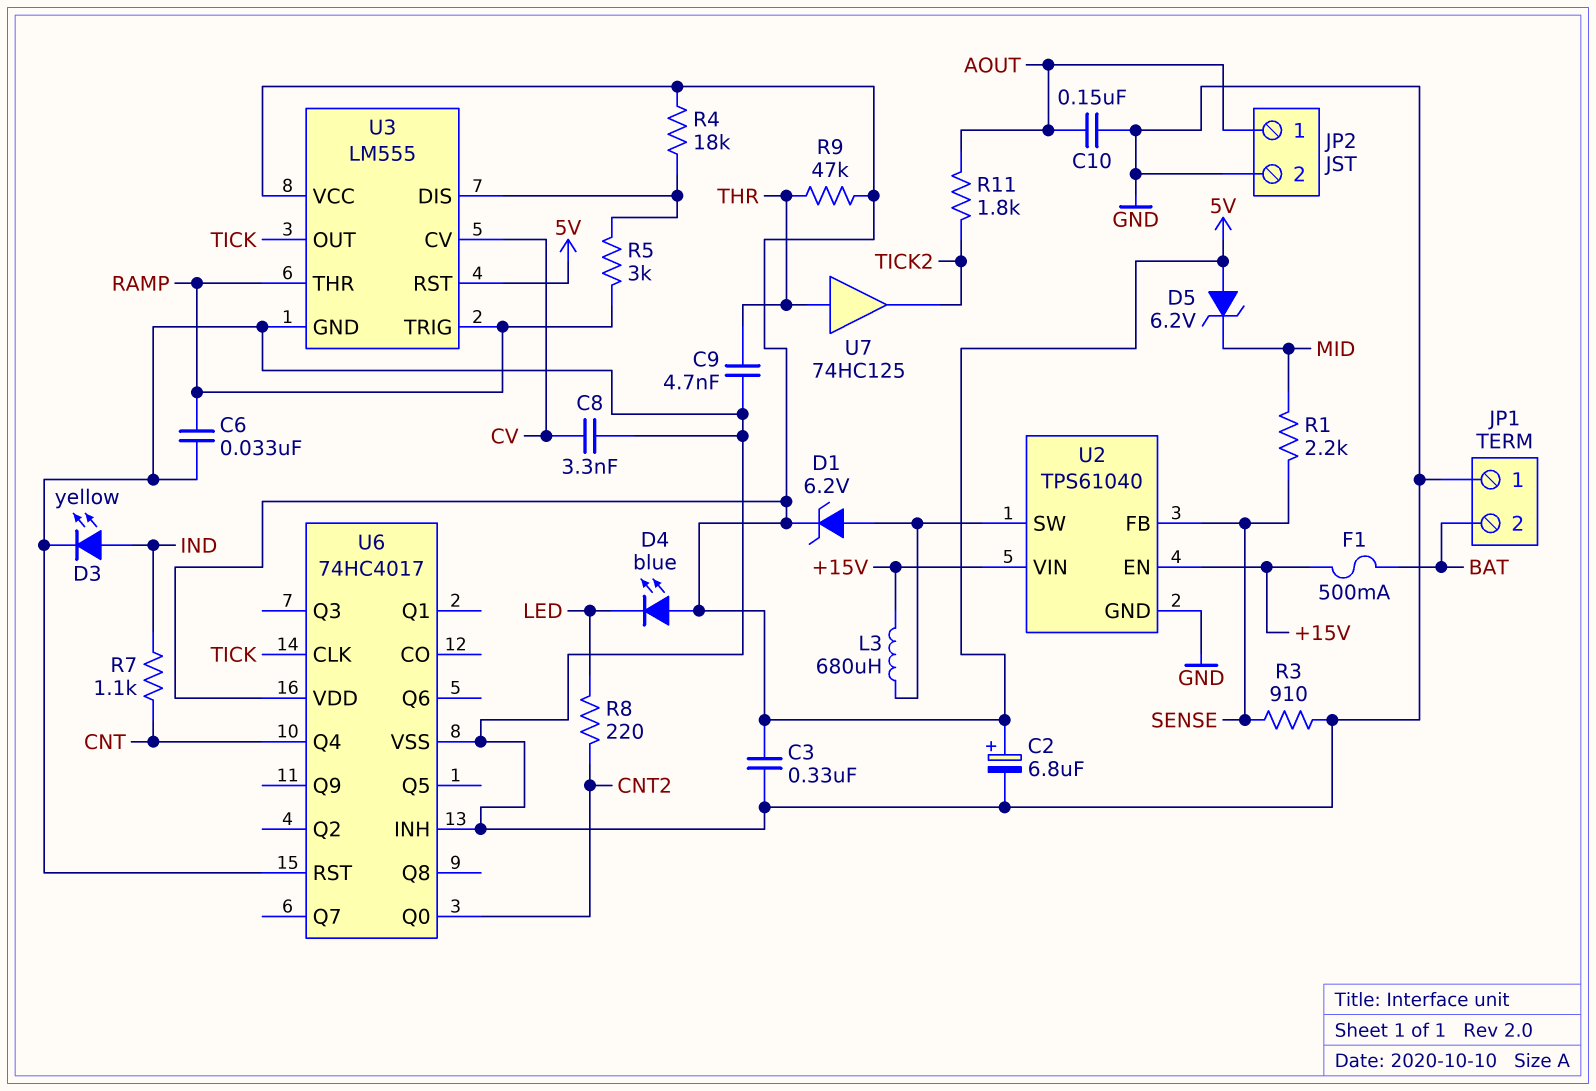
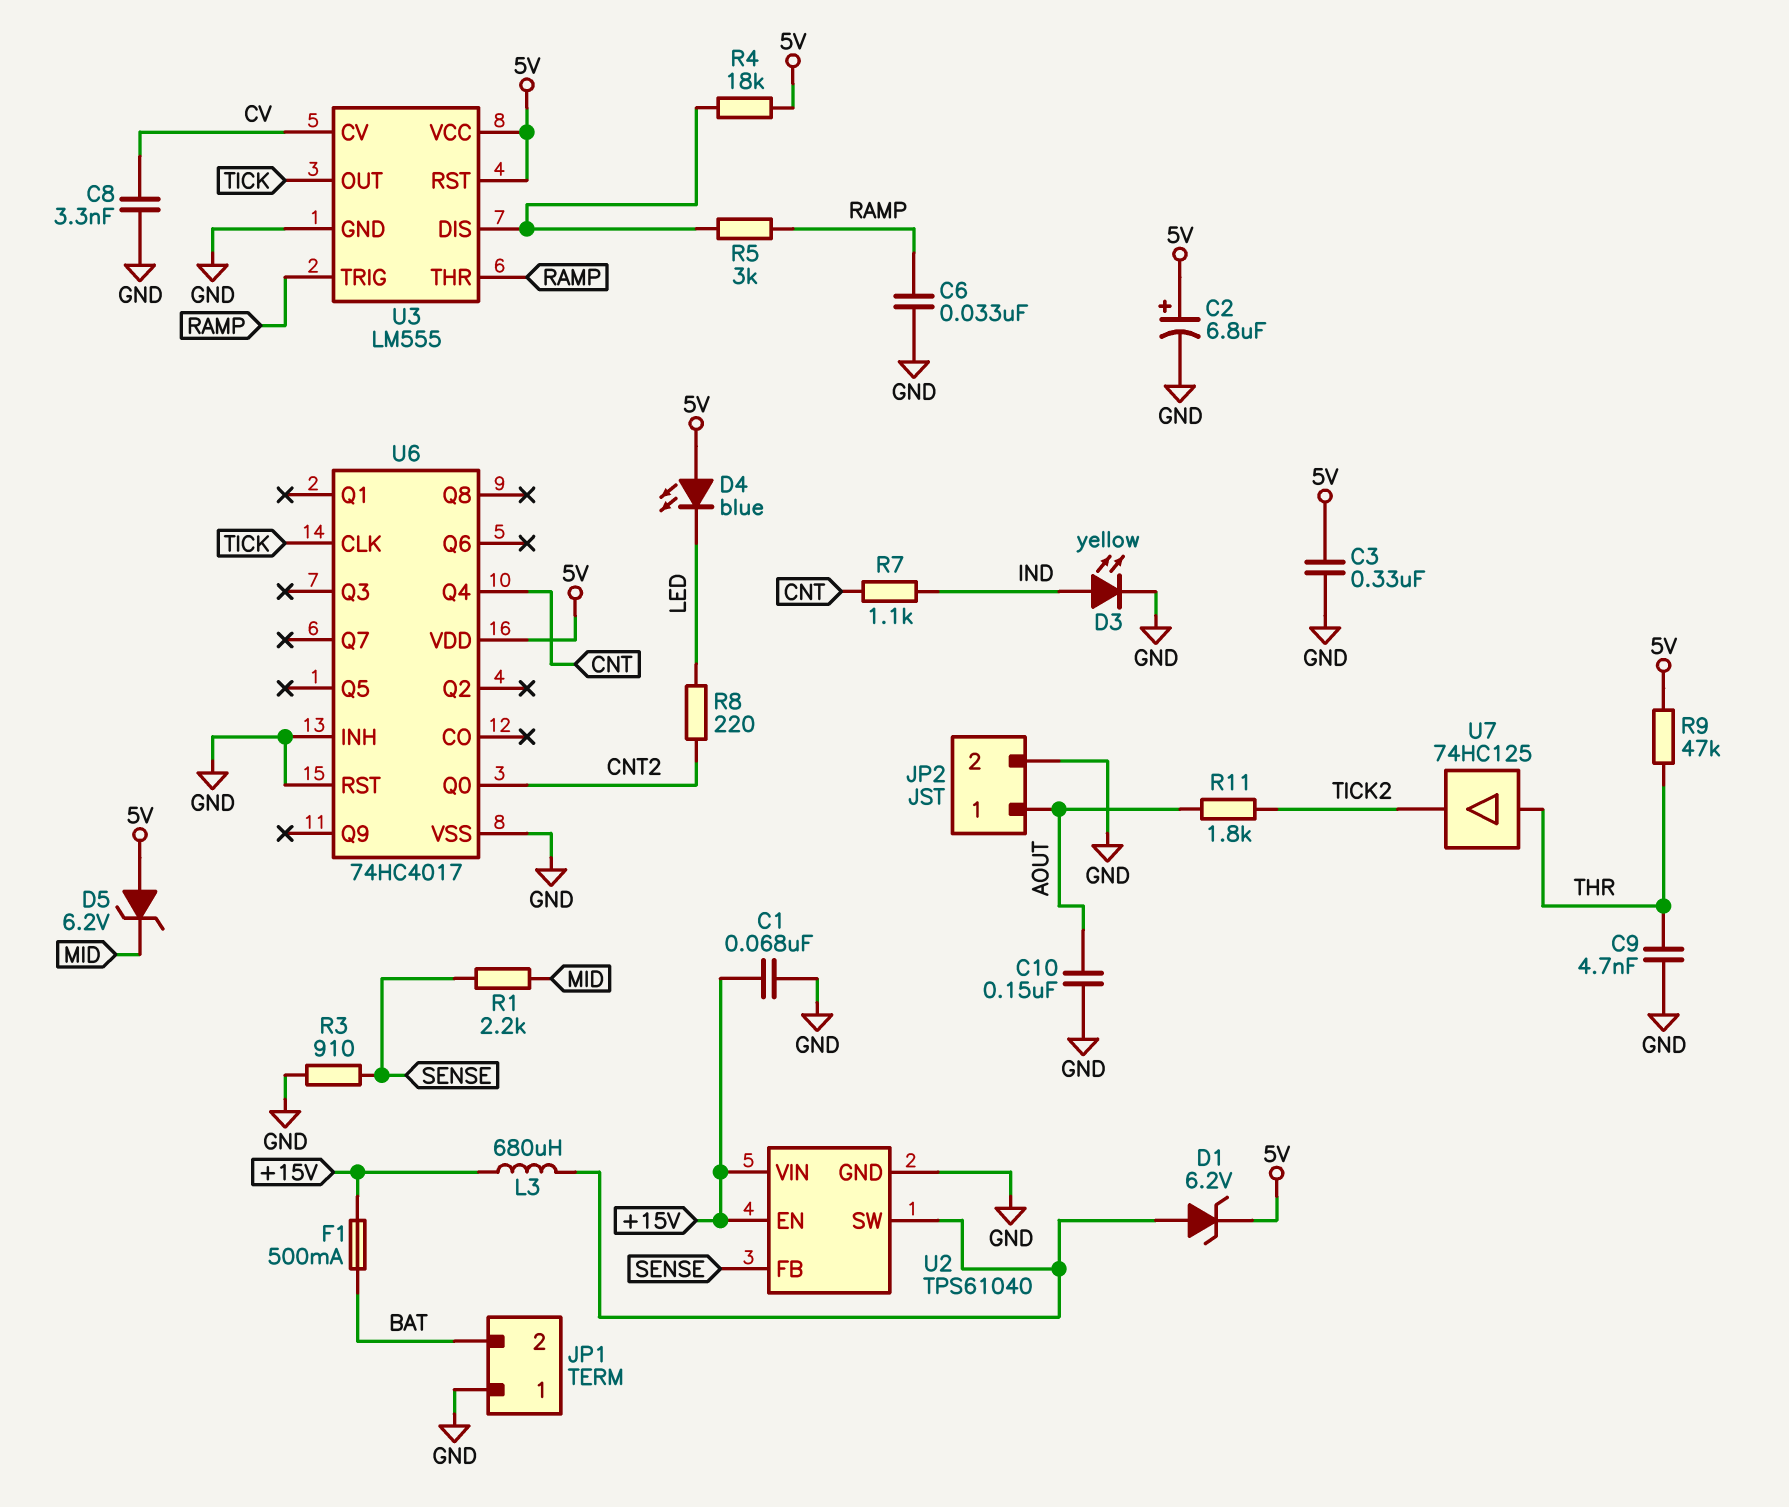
C1: none -> 68nF (+15V, GND)

